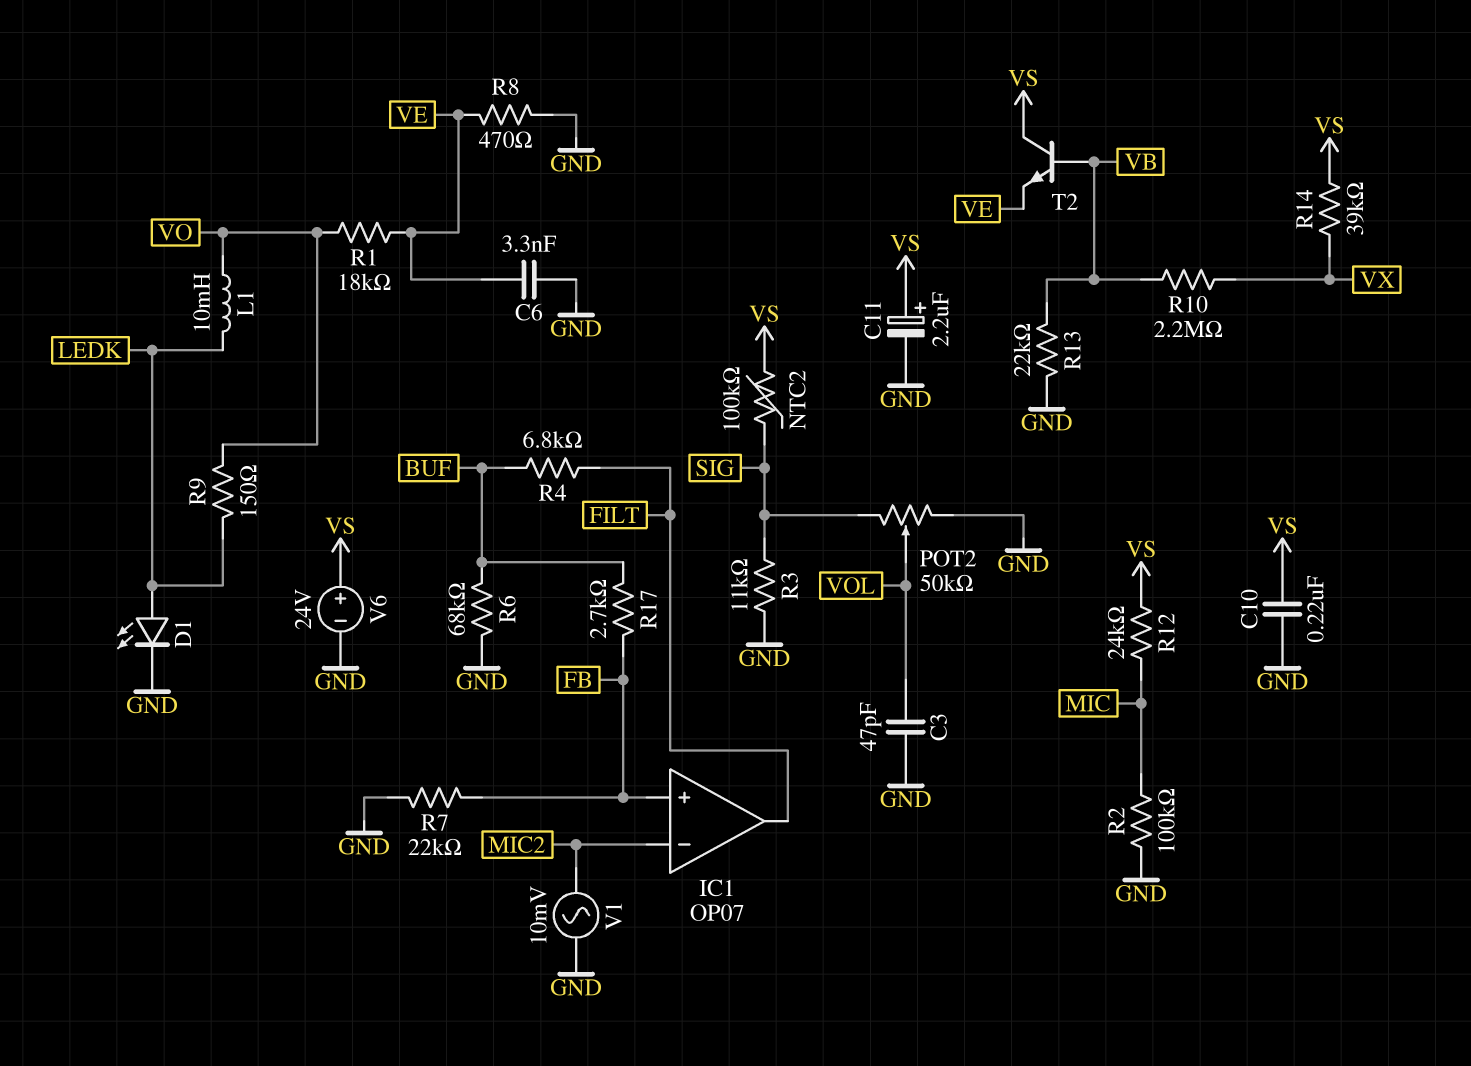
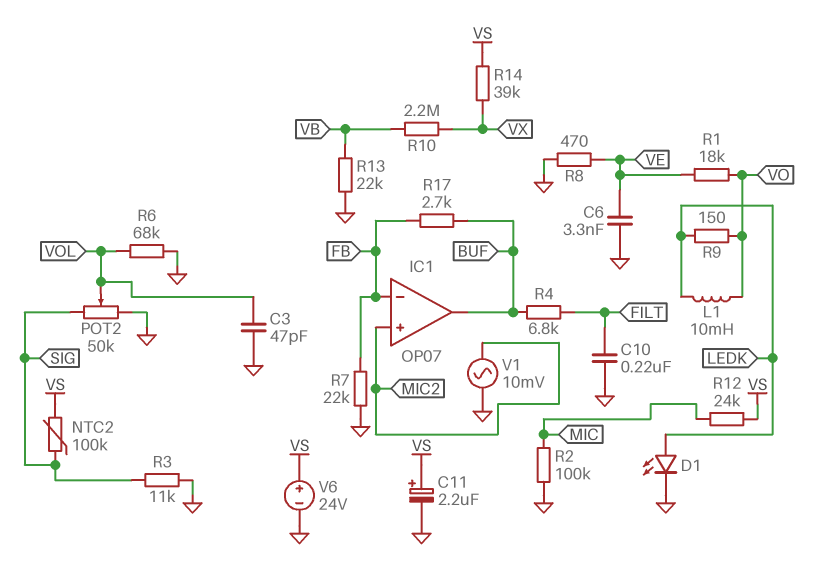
C10: 220nF (GND, VS) -> 220nF (FILT, GND)
IC1 pin in+: FB -> MIC2
IC1 pin in-: MIC2 -> FB
IC1 pin out: FILT -> BUF
R6: 68k (BUF, GND) -> 68k (GND, VOL)
T2: NPN (B VB, C VS, E VE) -> none

